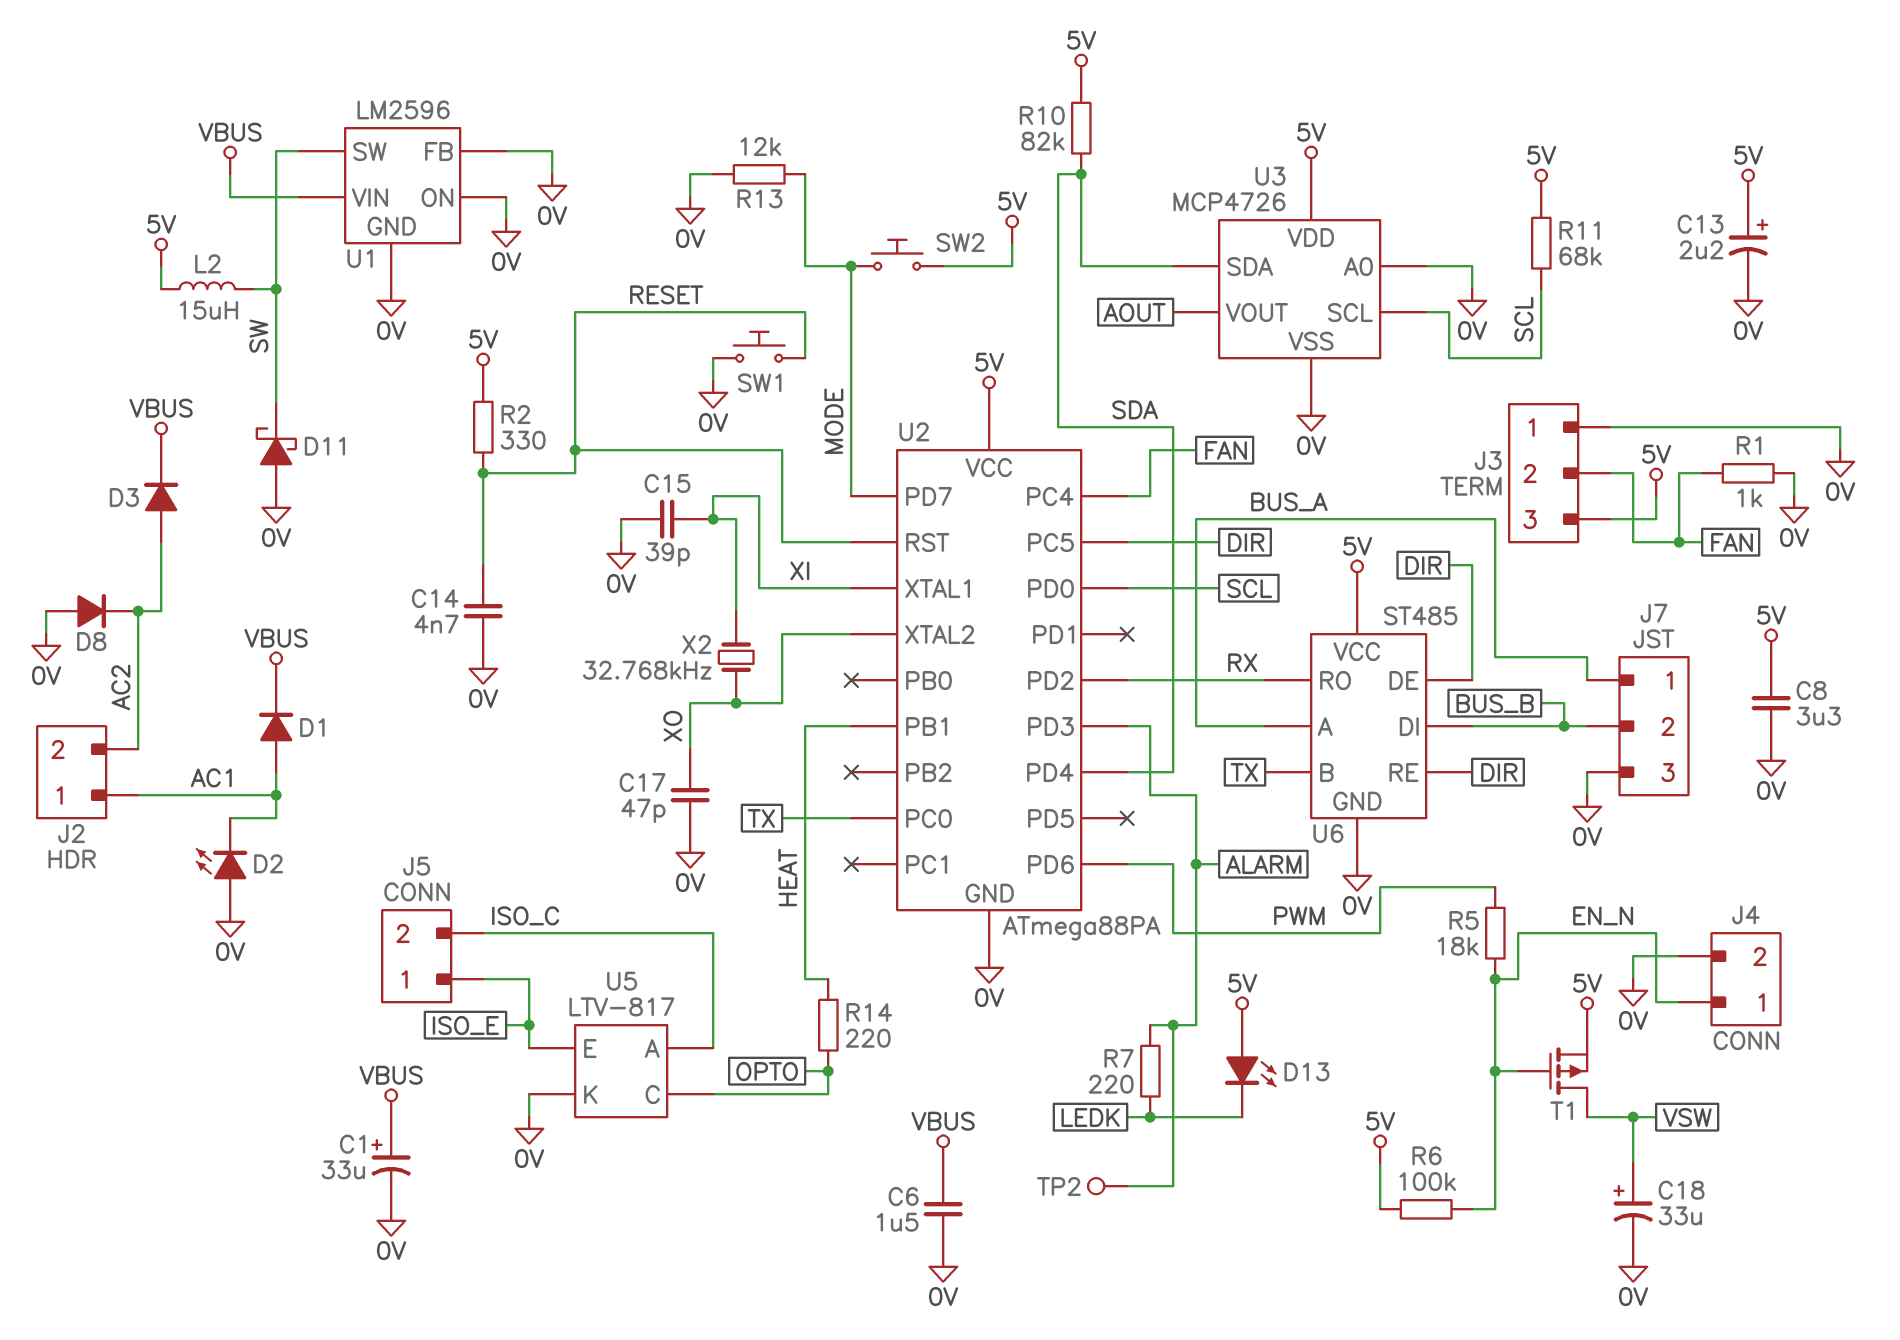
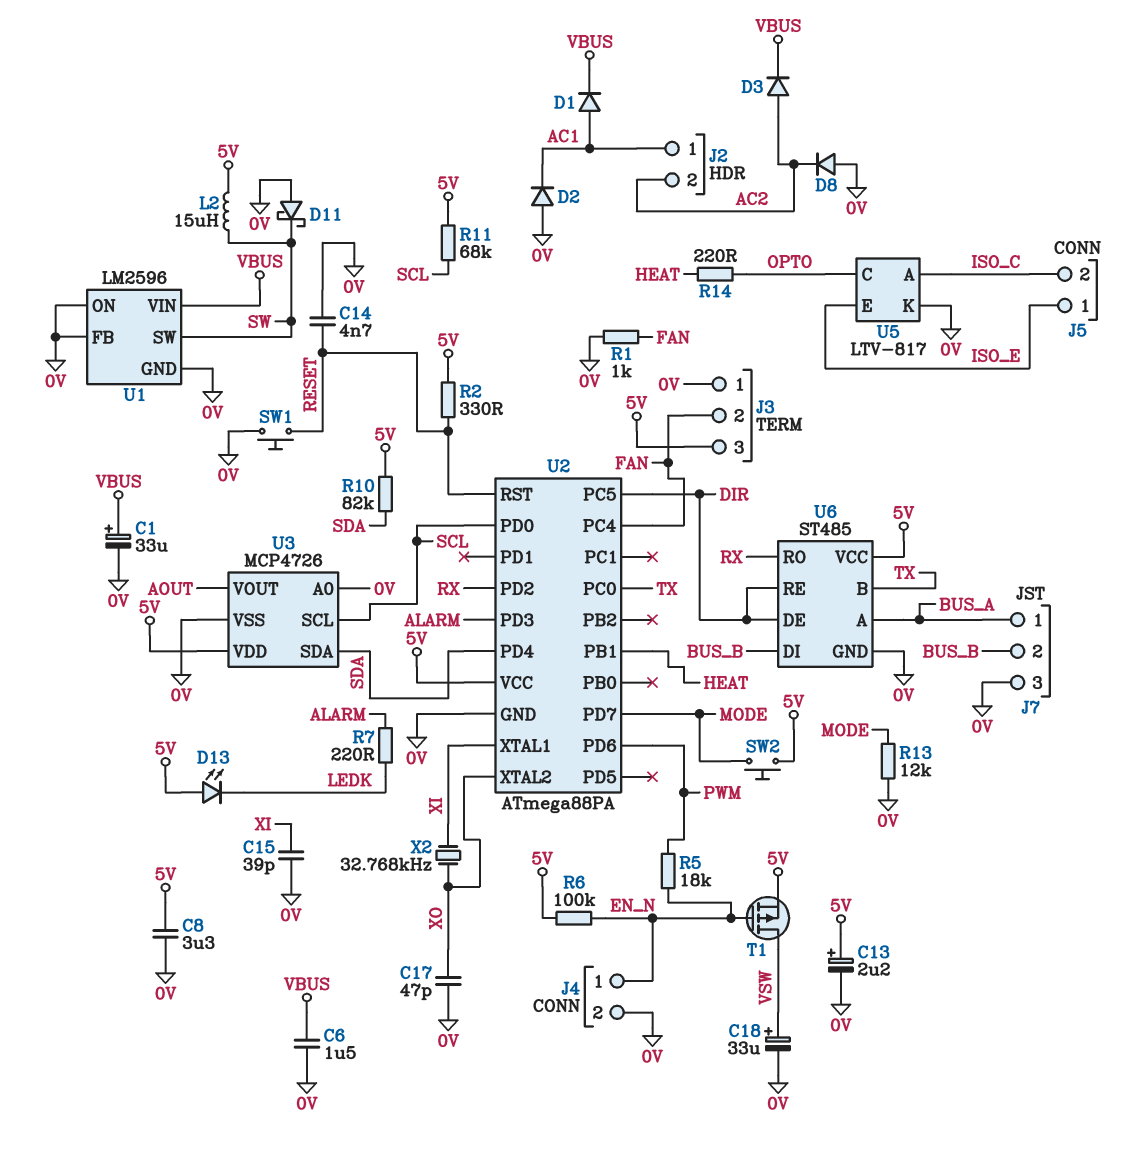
D2: LED (A 0V, K AC1) -> diode (A 0V, K AC1)
TP2: test point (ALARM) -> none

